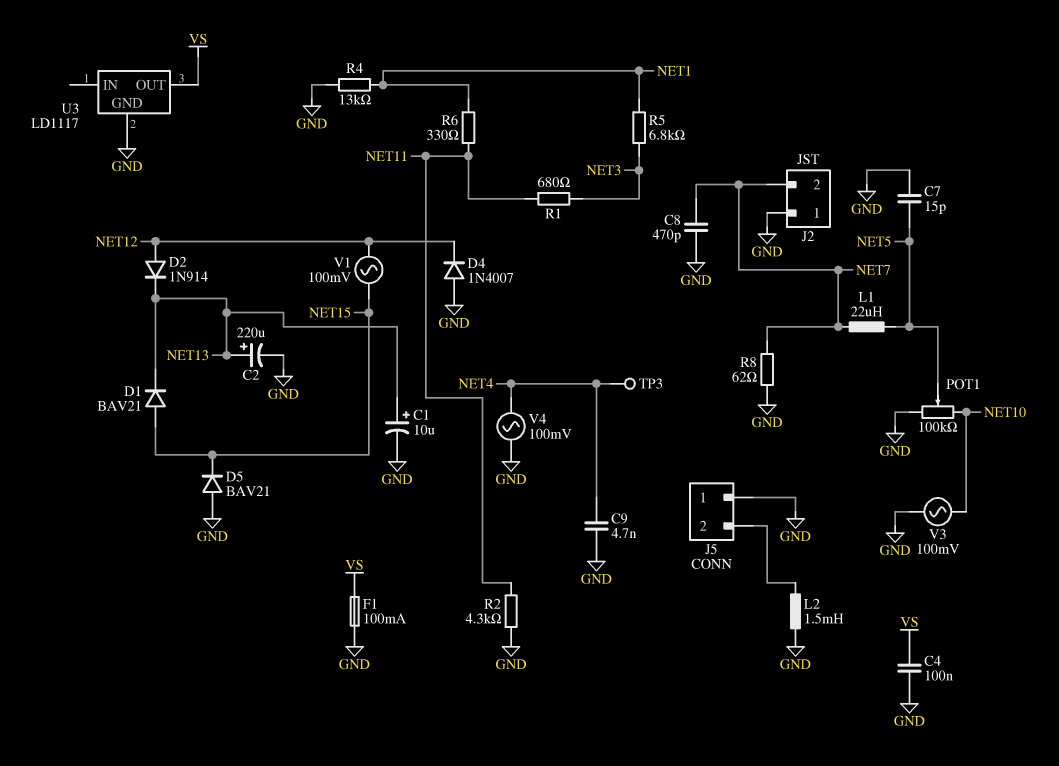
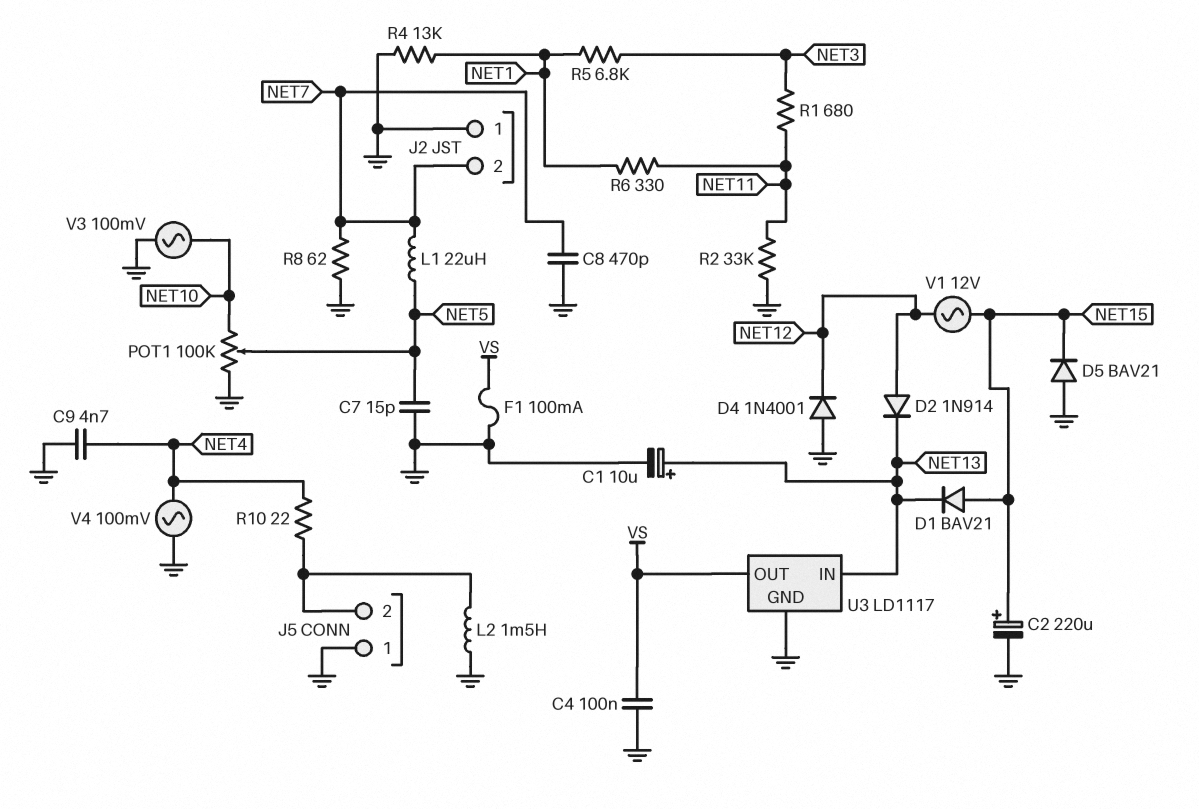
C2: 220uF (plus NET13, minus GND) -> 220uF (plus NET15, minus GND)
D4: diode 1N4007 (A GND, K NET12) -> diode 1N4001 (A GND, K NET12)
R2: 4.3k (GND, NET11) -> 33k (GND, NET11)
R10: none -> 22 (J5/2, NET4)
TP3: test point (NET4) -> none
U3 pin IN: none -> NET13
V1: AC 100mV (NET12, NET15) -> AC 12V (NET12, NET15)

